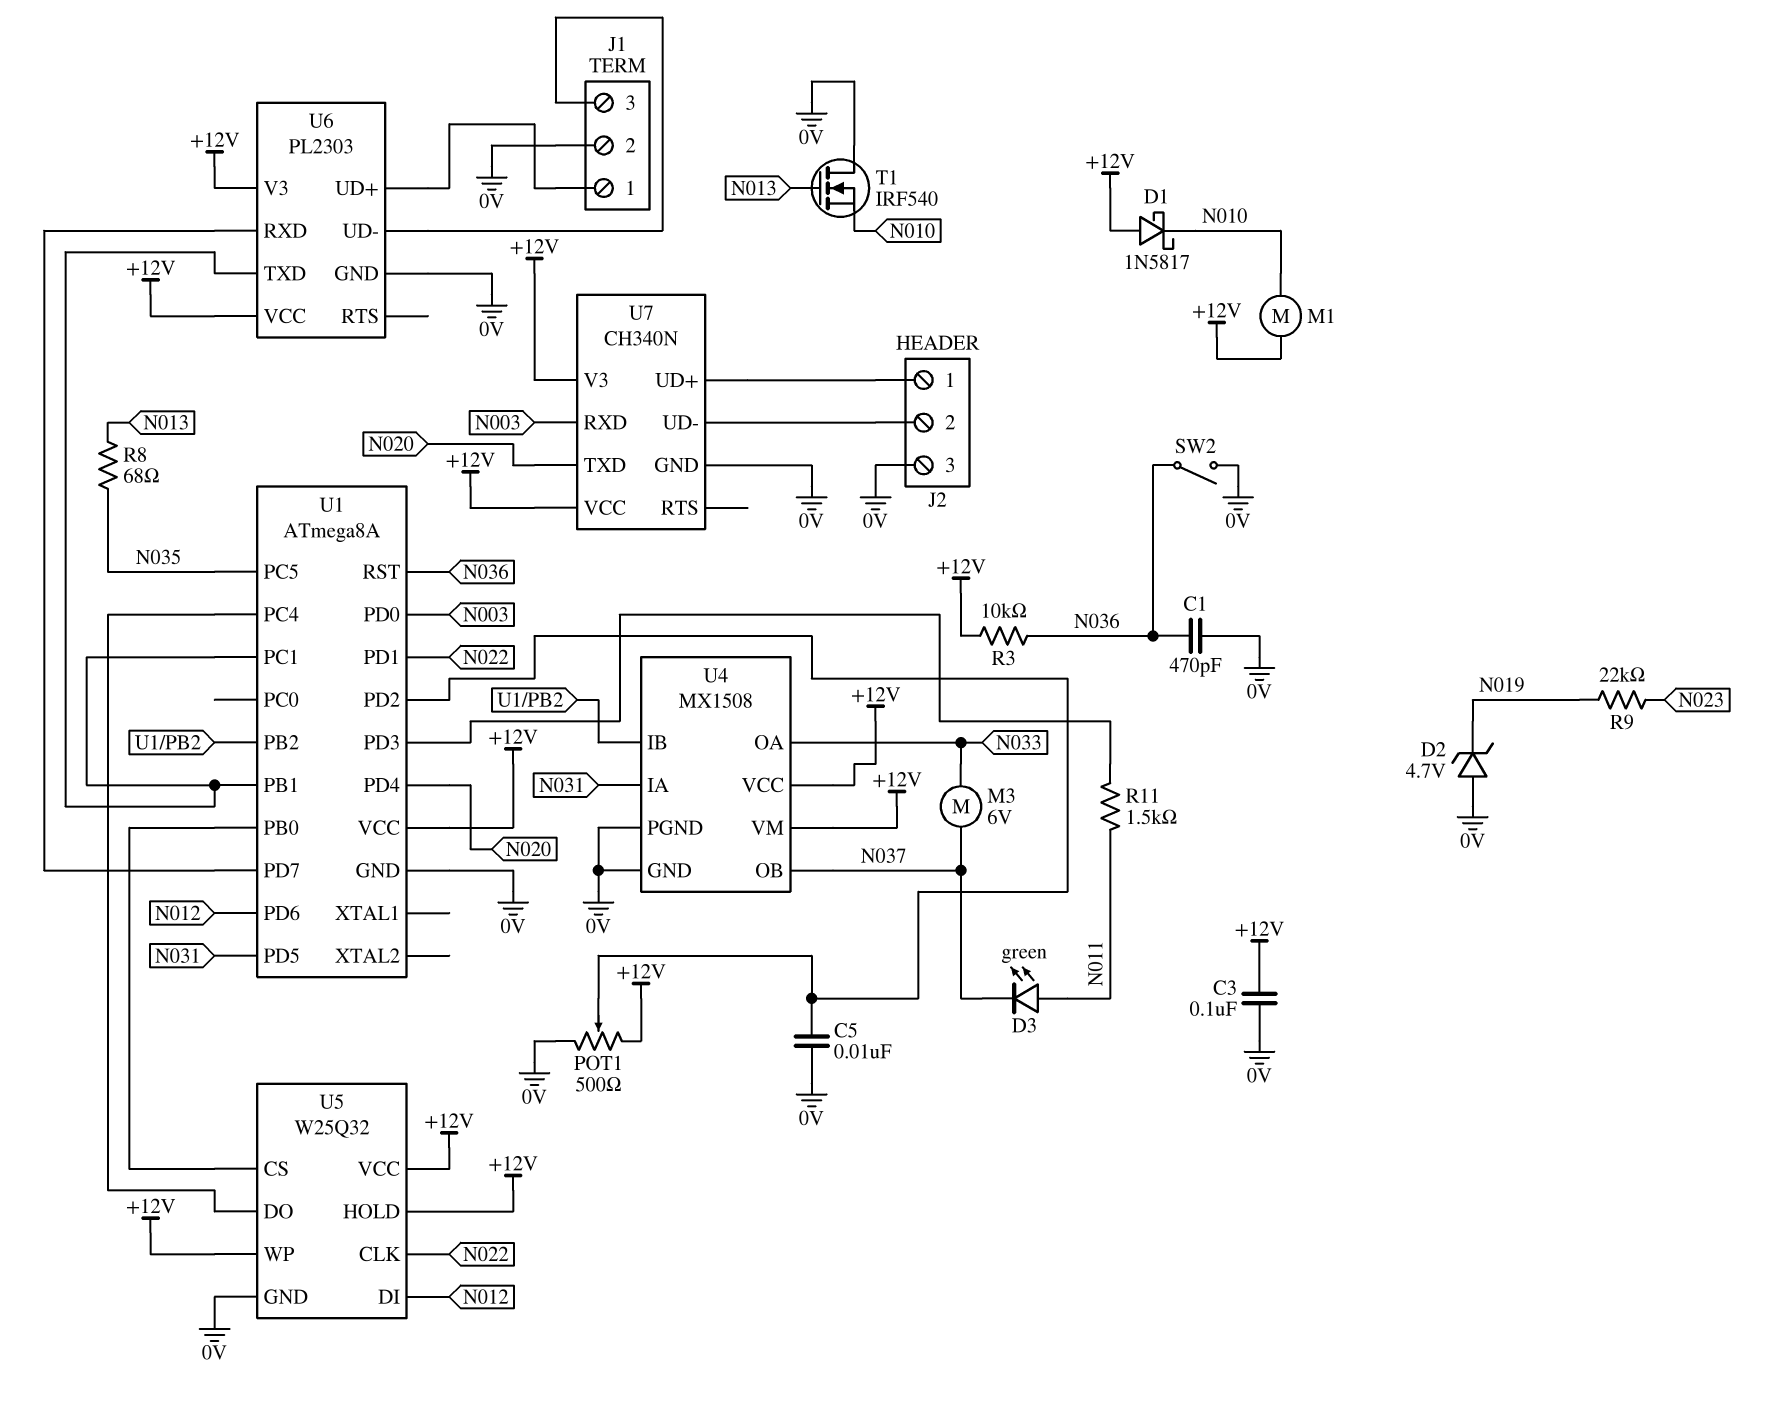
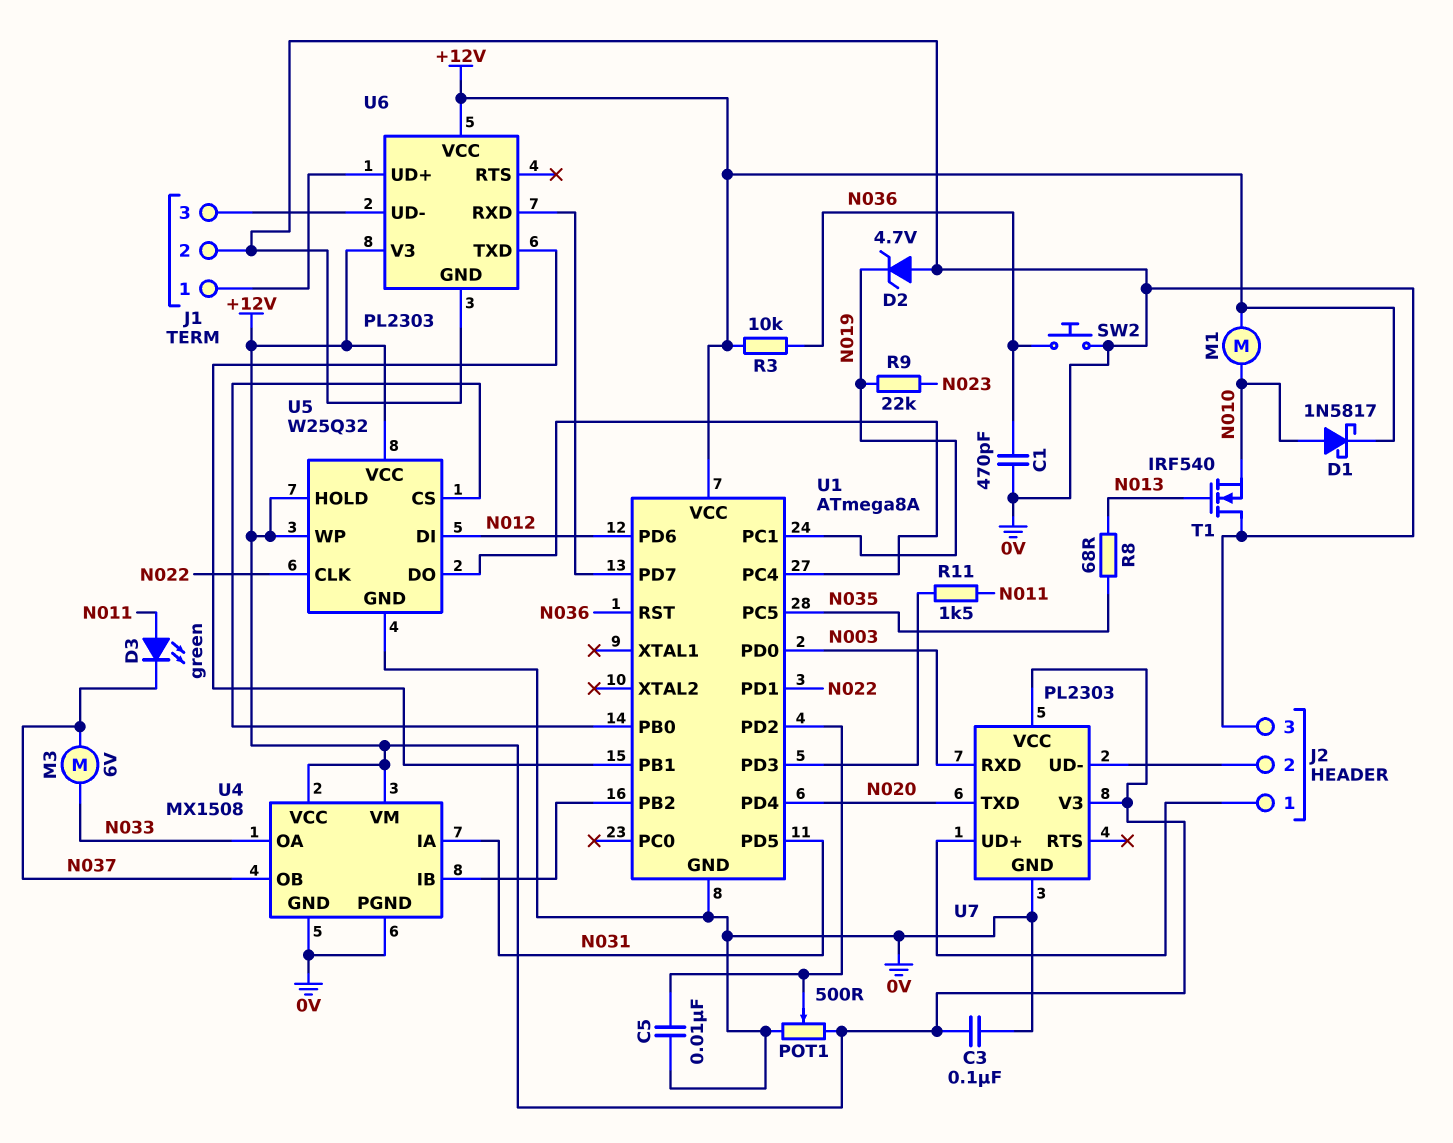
D1: schottky 1N5817 (A +12V, K N010) -> schottky 1N5817 (A N010, K +12V)
SW2: switch (0V, N036) -> button (0V, N036)
U1 pin PC1: U1/PB1 -> N019
U7: CH340N -> PL2303

